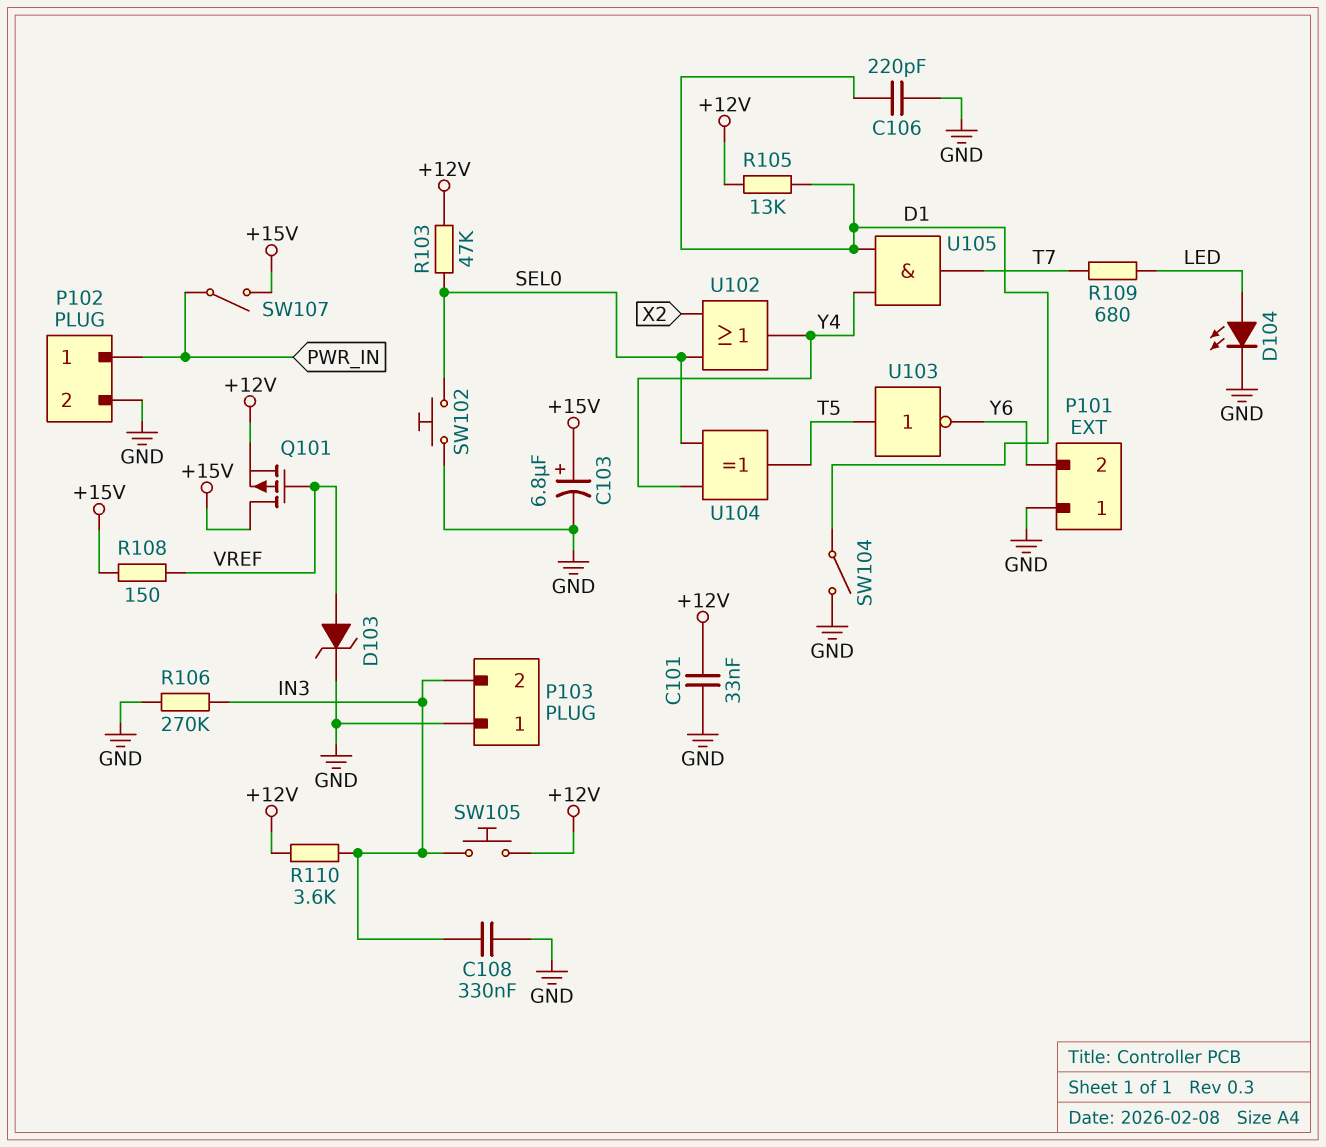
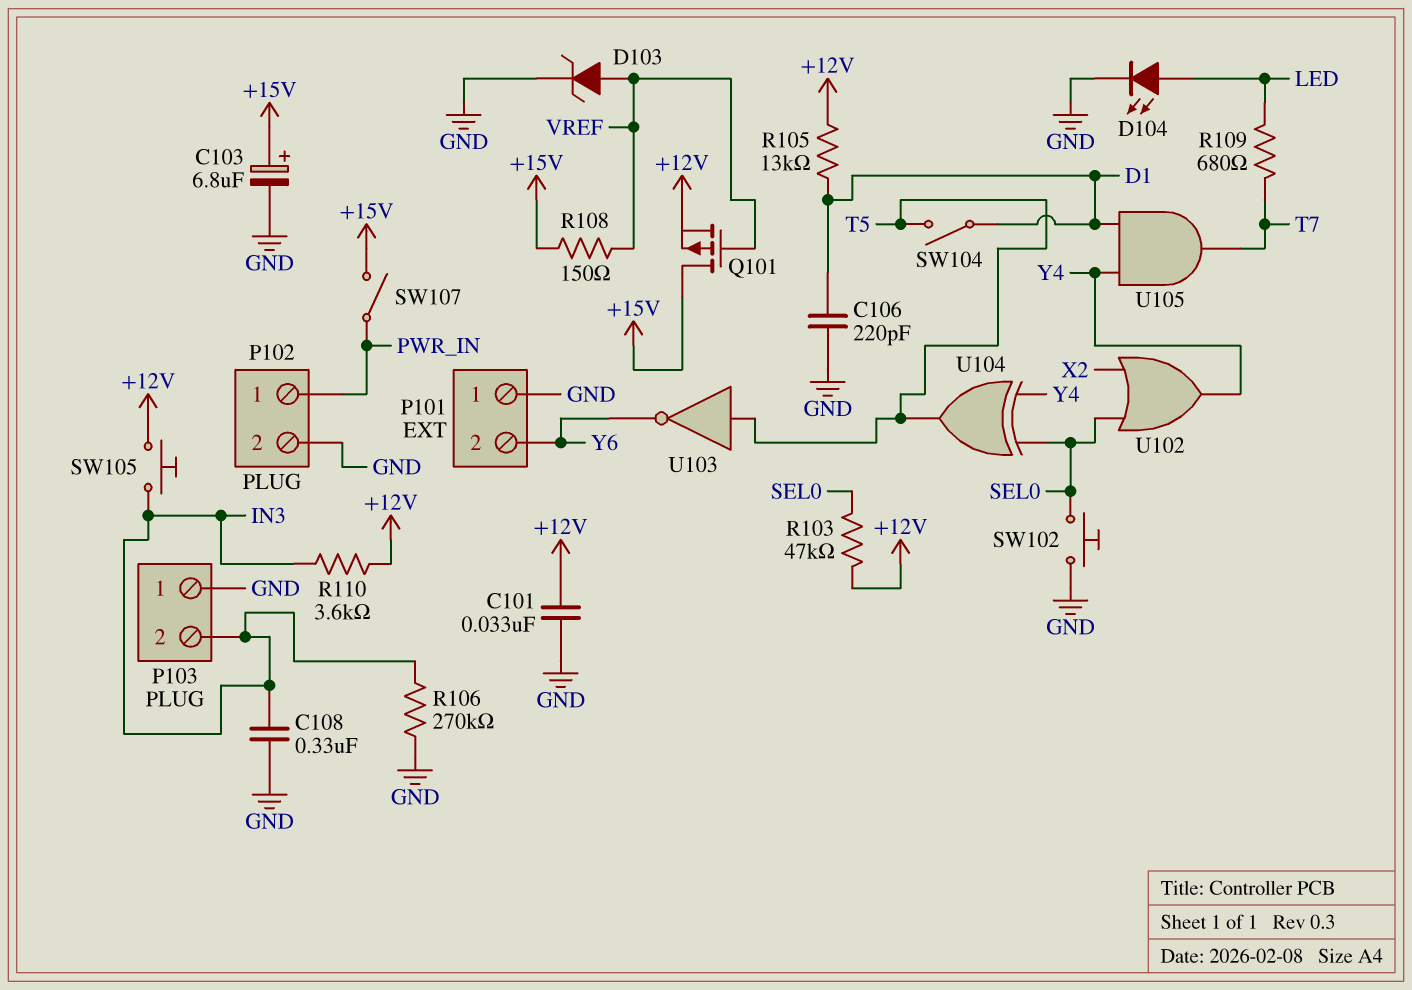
SW104: switch (D1, GND) -> switch (D1, T5)

